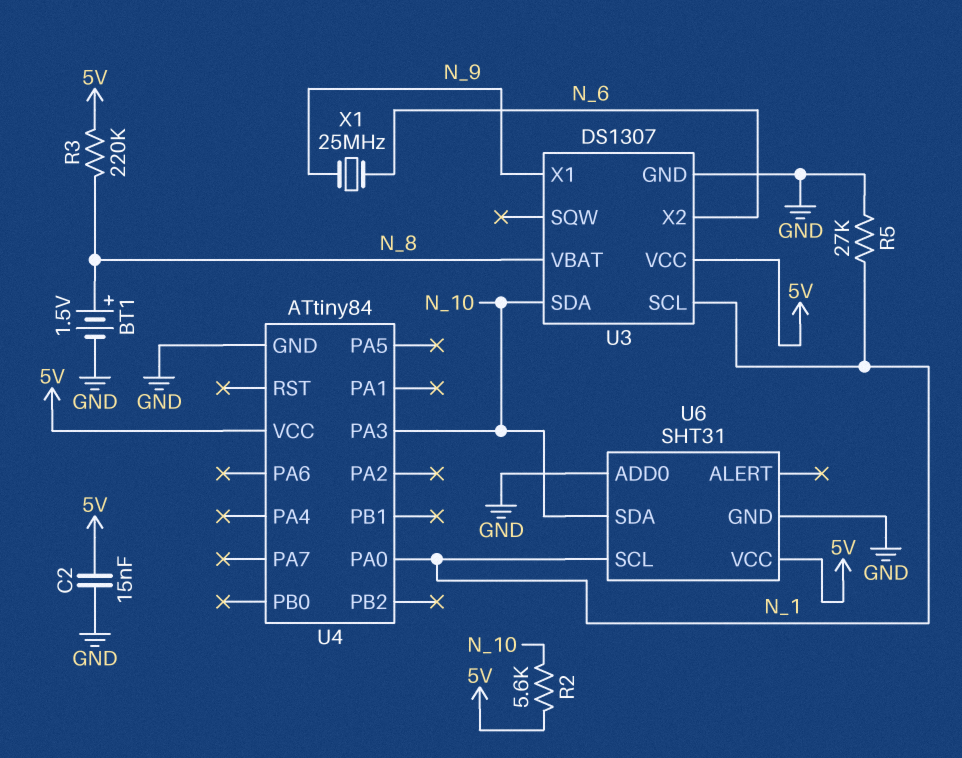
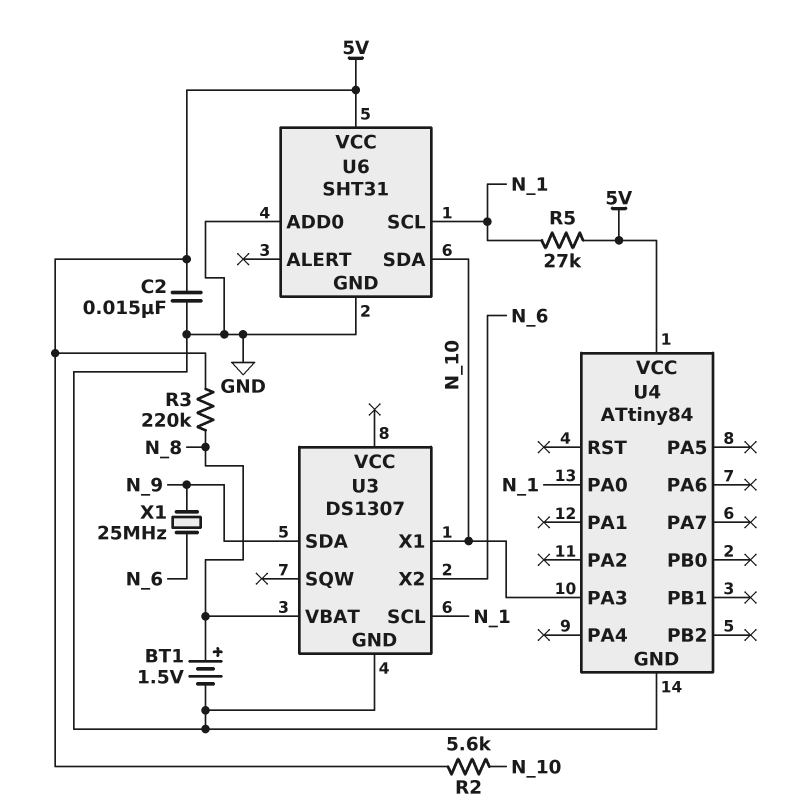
R5: 27k (GND, N_1) -> 27k (5V, N_1)
U3 pin SDA: N_10 -> N_9
U3 pin VCC: 5V -> none
U3 pin X1: N_9 -> N_10

